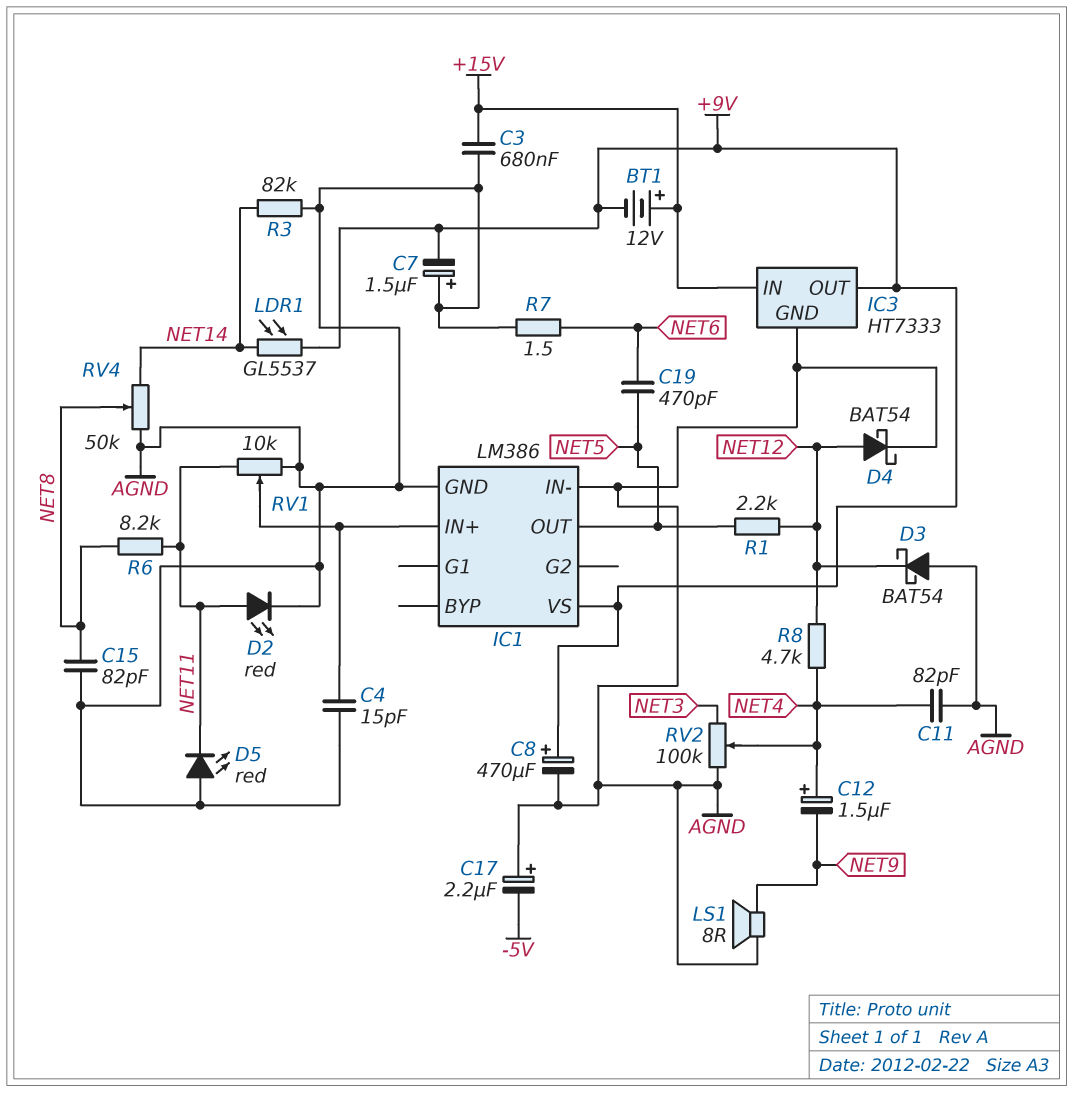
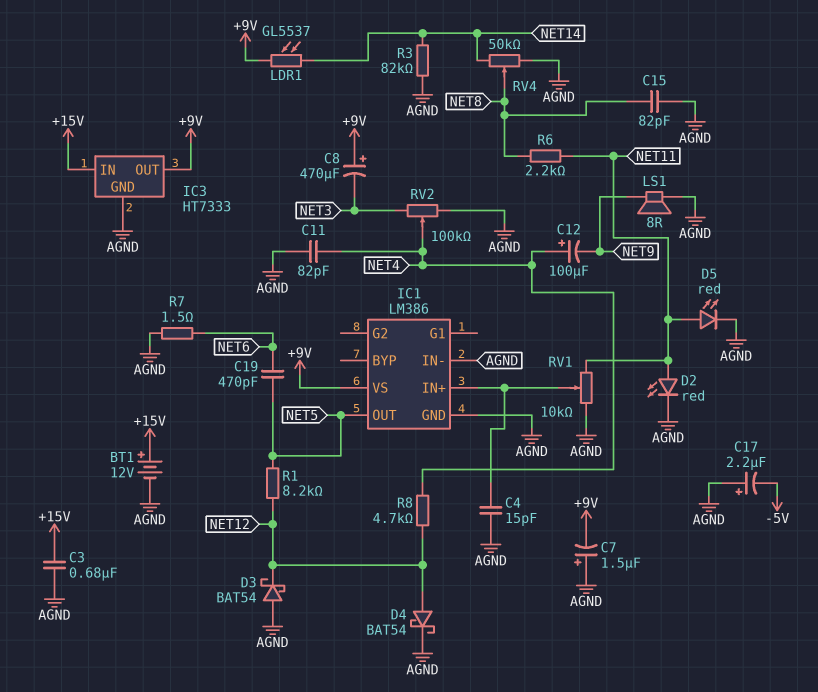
BT1: 12V (plus +15V, minus +9V) -> 12V (plus +15V, minus AGND)
C8: 470uF (plus +9V, minus AGND) -> 470uF (plus +9V, minus NET3)
C12: 1.5uF (plus NET4, minus NET9) -> 100uF (plus NET4, minus NET9)
D5: LED red (A AGND, K NET11) -> LED red (A NET11, K AGND)
R1: 2.2k (NET5, NET12) -> 8.2k (NET5, NET12)
R6: 8.2k (NET8, NET11) -> 2.2k (NET8, NET11)

